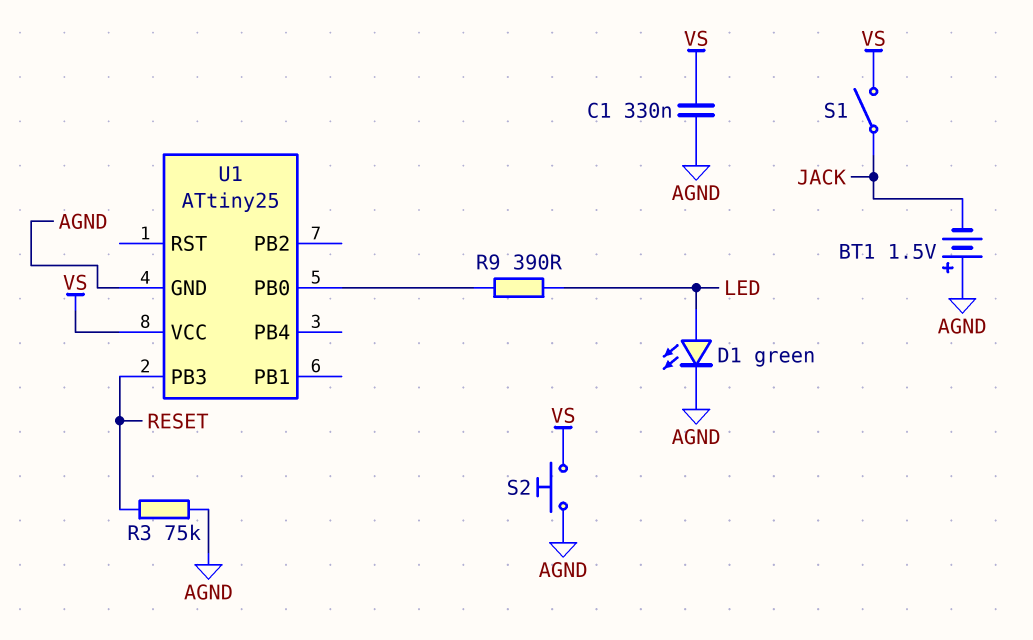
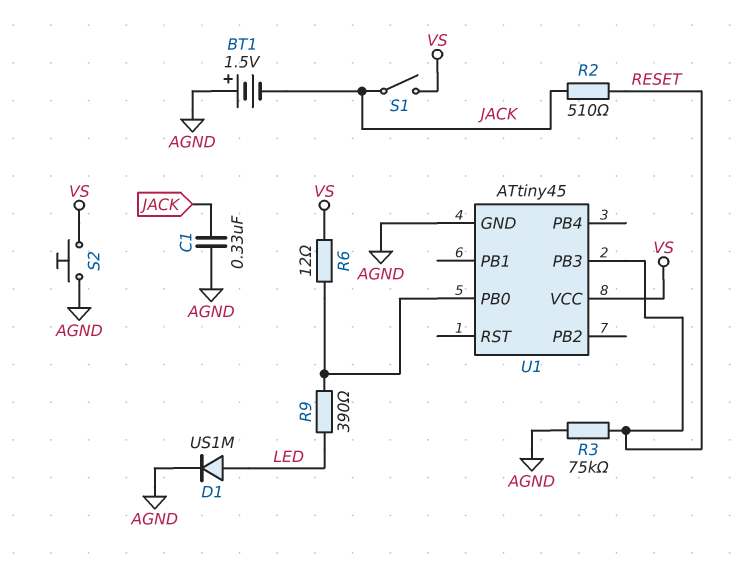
C1: 330nF (AGND, VS) -> 330nF (AGND, JACK)
D1: LED green (A LED, K AGND) -> diode US1M (A LED, K AGND)
R2: none -> 510 (JACK, RESET)
R6: none -> 12 (U1/PB0, VS)
U1: ATtiny25 -> ATtiny45

